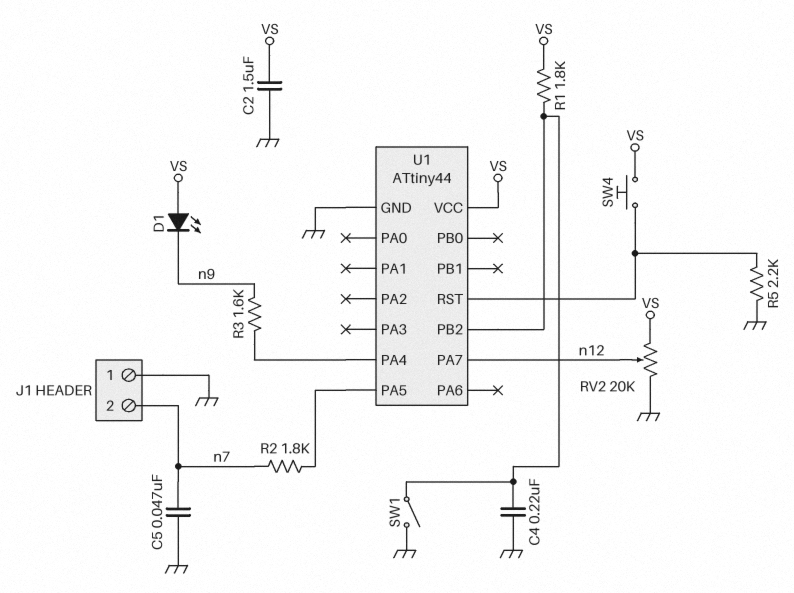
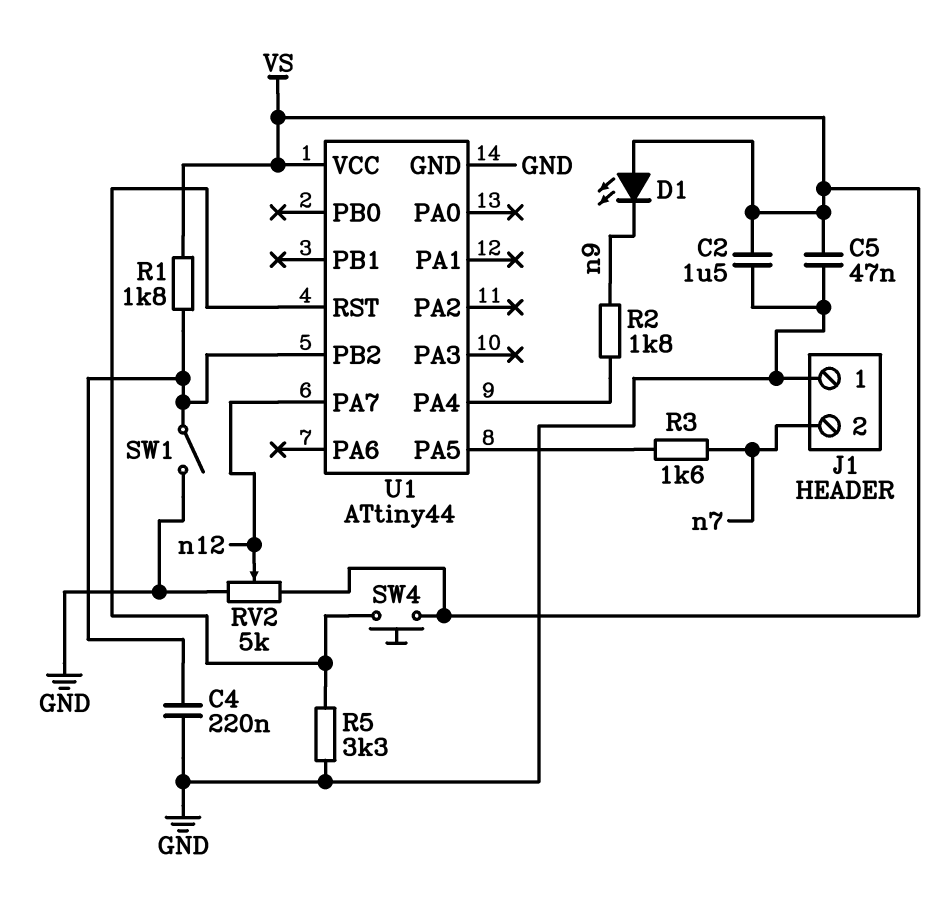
C5: 47nF (GND, n7) -> 47nF (GND, VS)
R2: 1.8k (U1/PA5, n7) -> 1.8k (U1/PA4, n9)
R3: 1.6k (U1/PA4, n9) -> 1.6k (U1/PA5, n7)
R5: 2.2k (GND, U1/RST) -> 3.3k (GND, U1/RST)
RV2: 20k (GND, VS, wiper n12) -> 5k (GND, VS, wiper n12)

